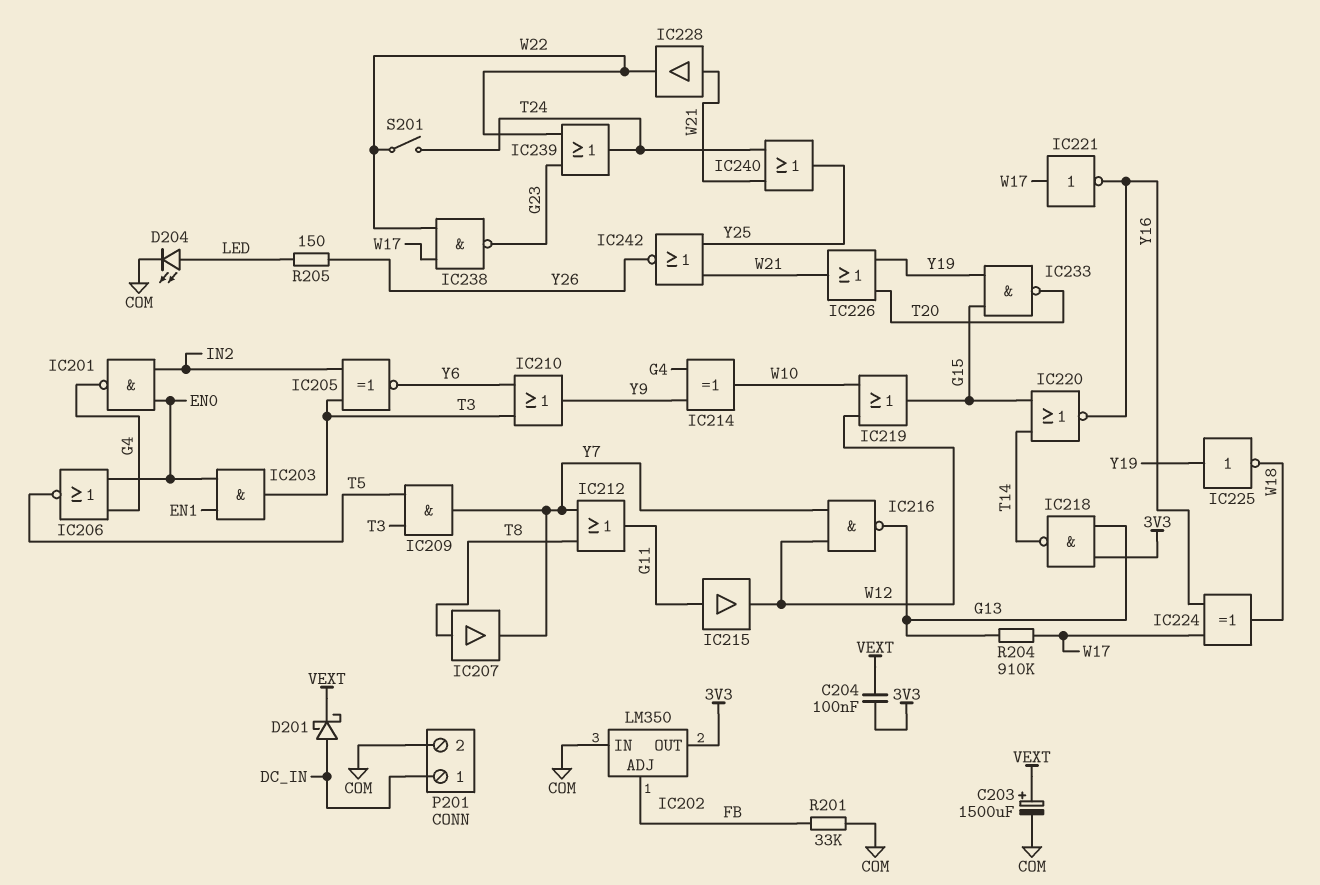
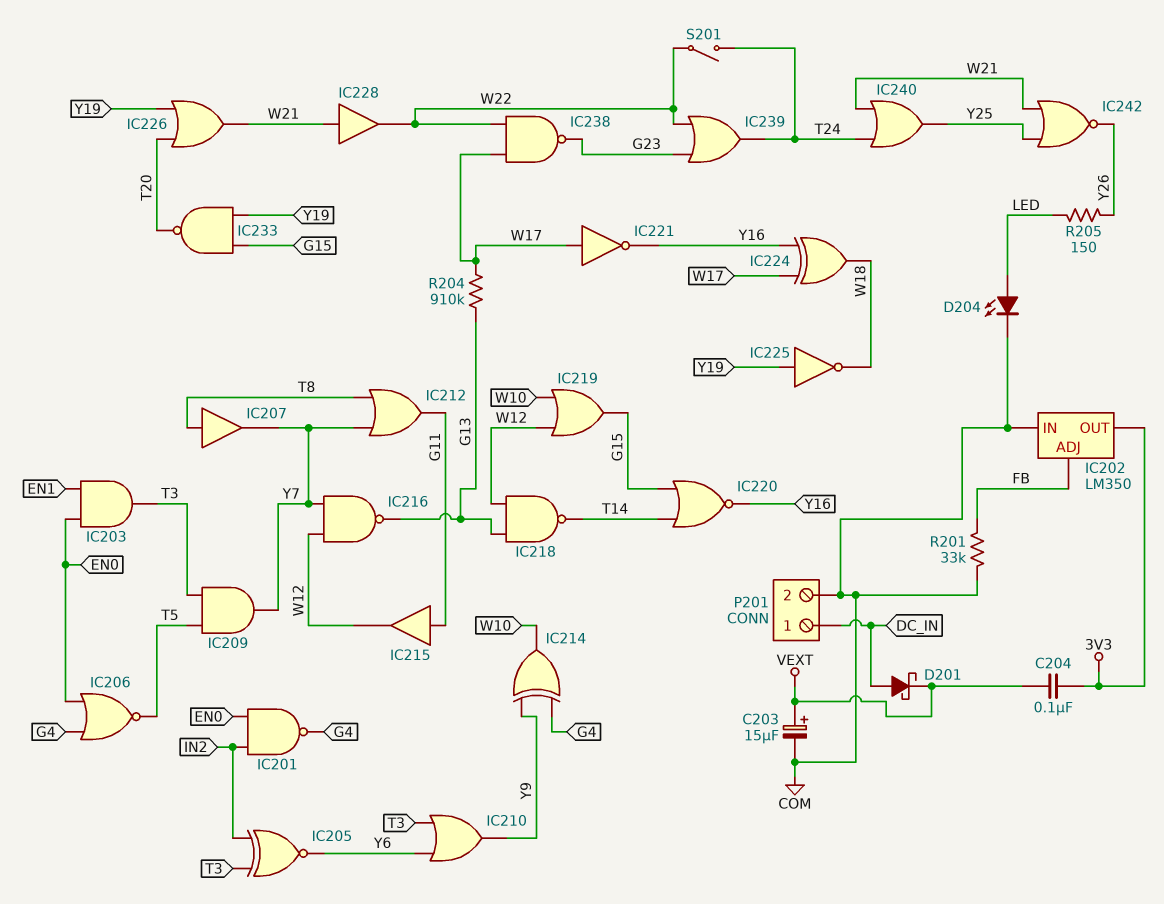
C203: 1500uF (plus VEXT, minus COM) -> 15uF (plus VEXT, minus COM)
IC218: NAND (in 3V3, in G13, out T14) -> NAND (in G13, in W12, out T14)

